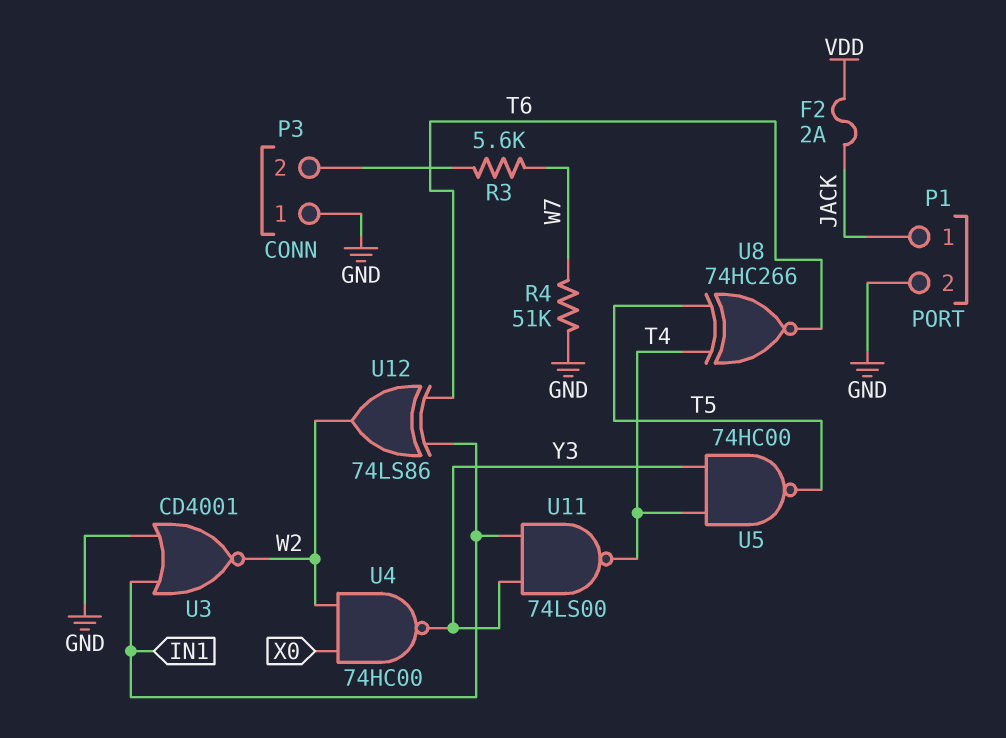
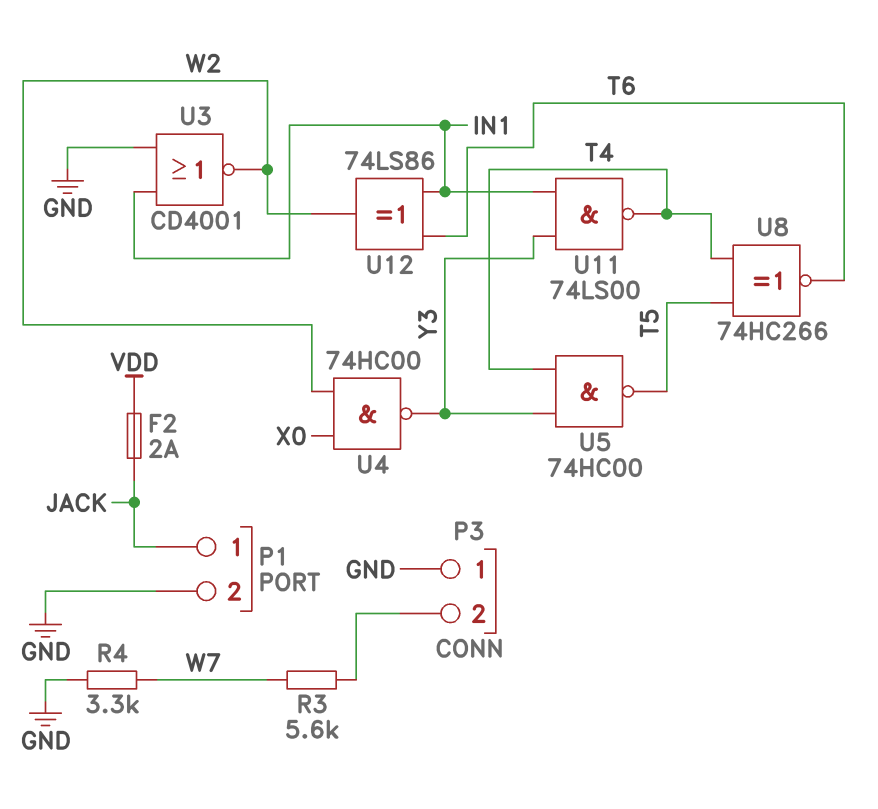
R4: 51k (GND, W7) -> 3.3k (GND, W7)

